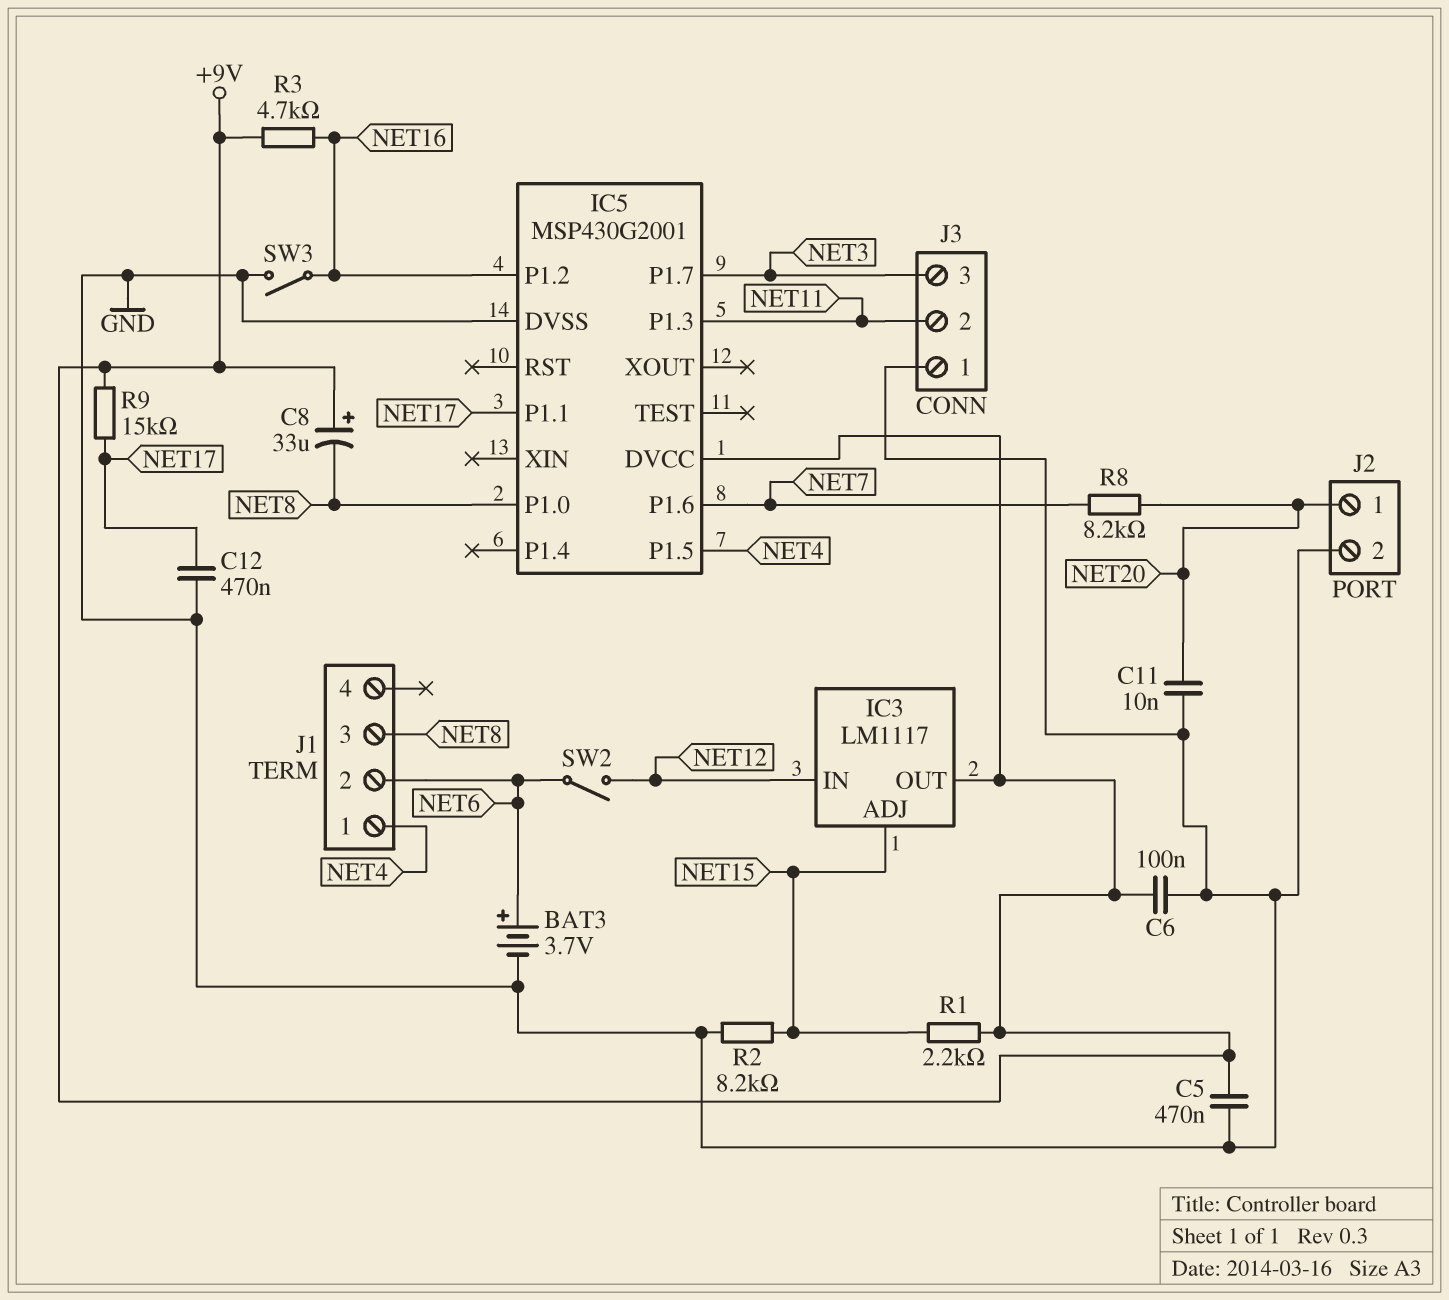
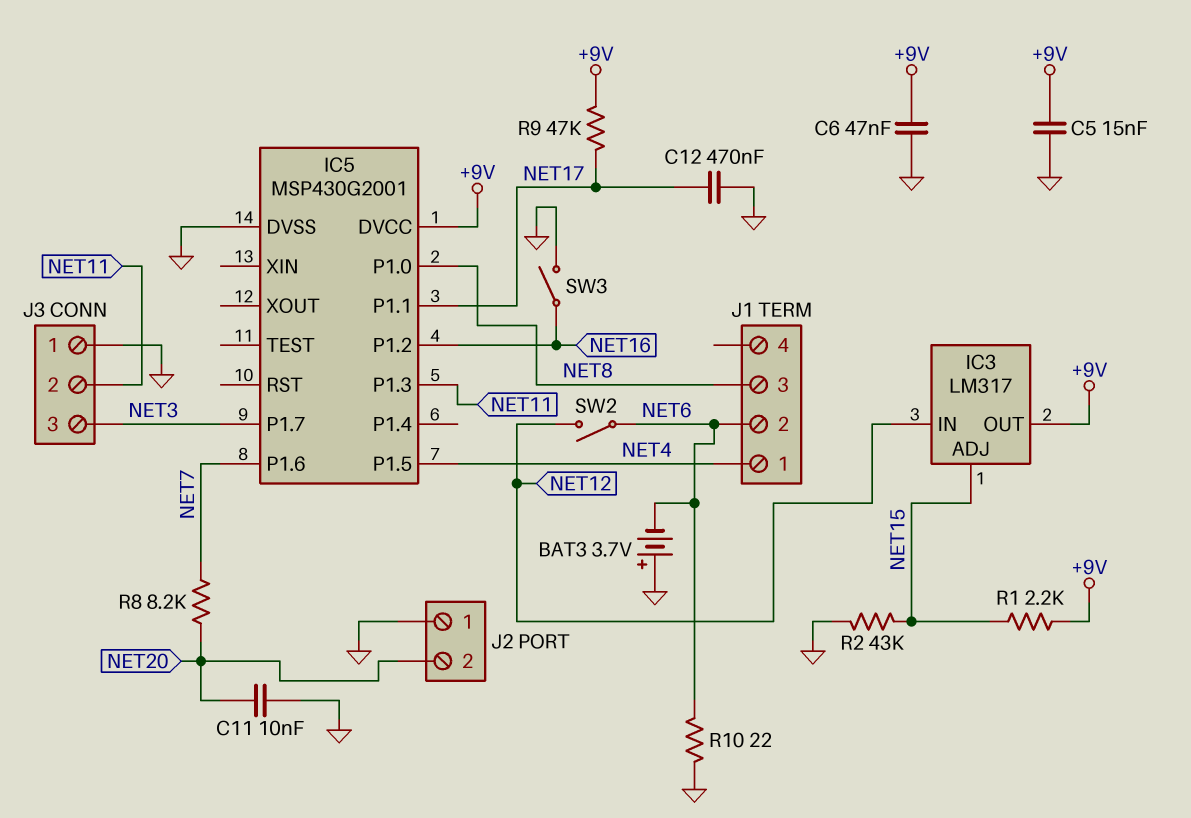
BAT3: 3.7V (plus NET6, minus GND) -> 3.7V (plus GND, minus NET6)
C5: 470nF (+9V, GND) -> 15nF (+9V, GND)
C6: 100nF (+9V, GND) -> 47nF (+9V, GND)
C8: 33uF (plus +9V, minus NET8) -> none
IC3: LM1117 -> LM317
J2 pin 1: NET20 -> GND
J2 pin 2: GND -> NET20
R2: 8.2k (GND, NET15) -> 43k (GND, NET15)
R3: 4.7k (+9V, NET16) -> none
R9: 15k (+9V, NET17) -> 47k (+9V, NET17)
R10: none -> 22 (GND, NET6)

